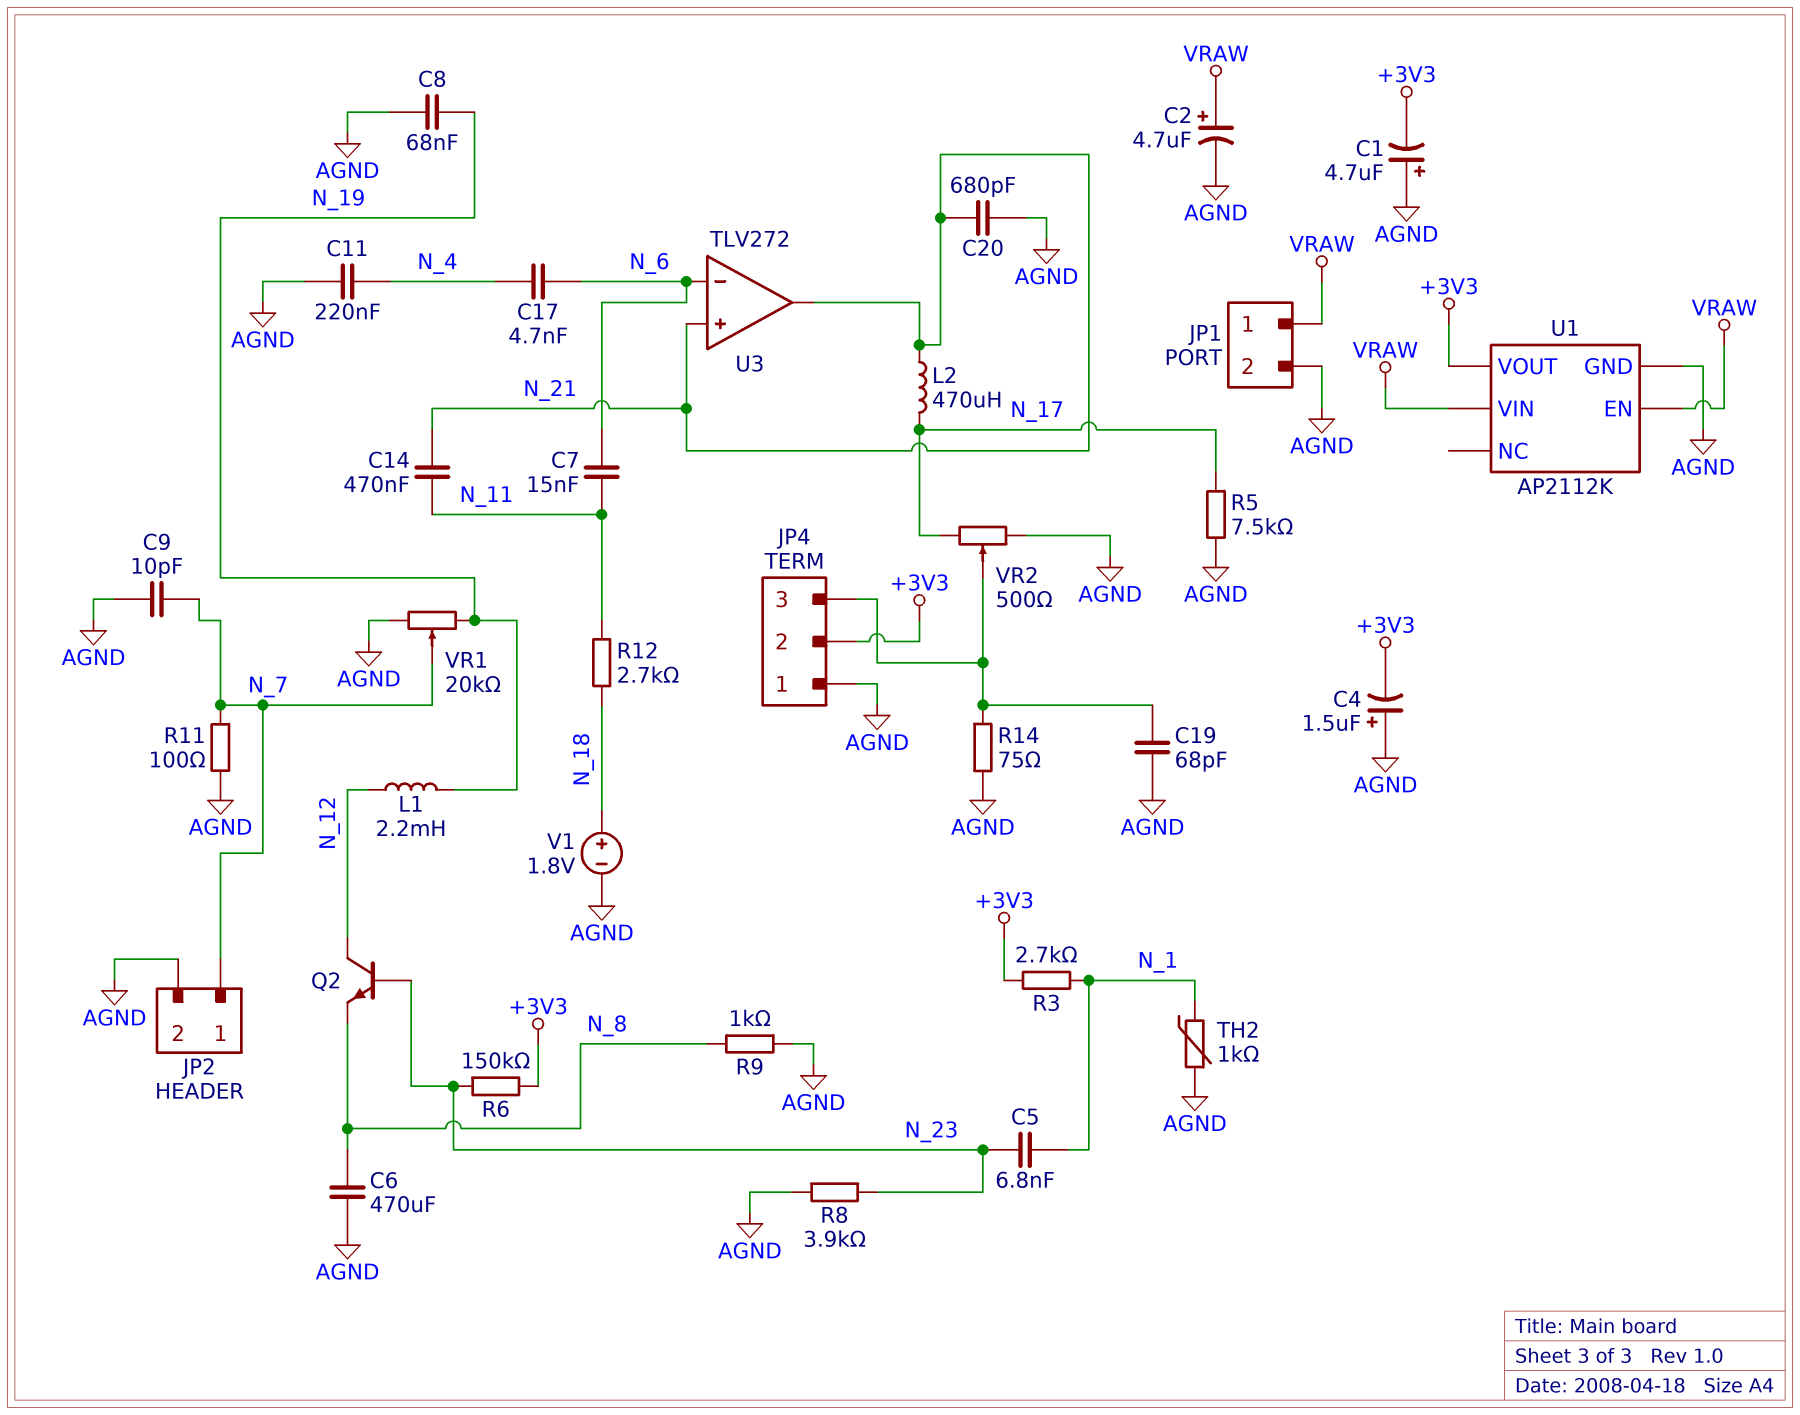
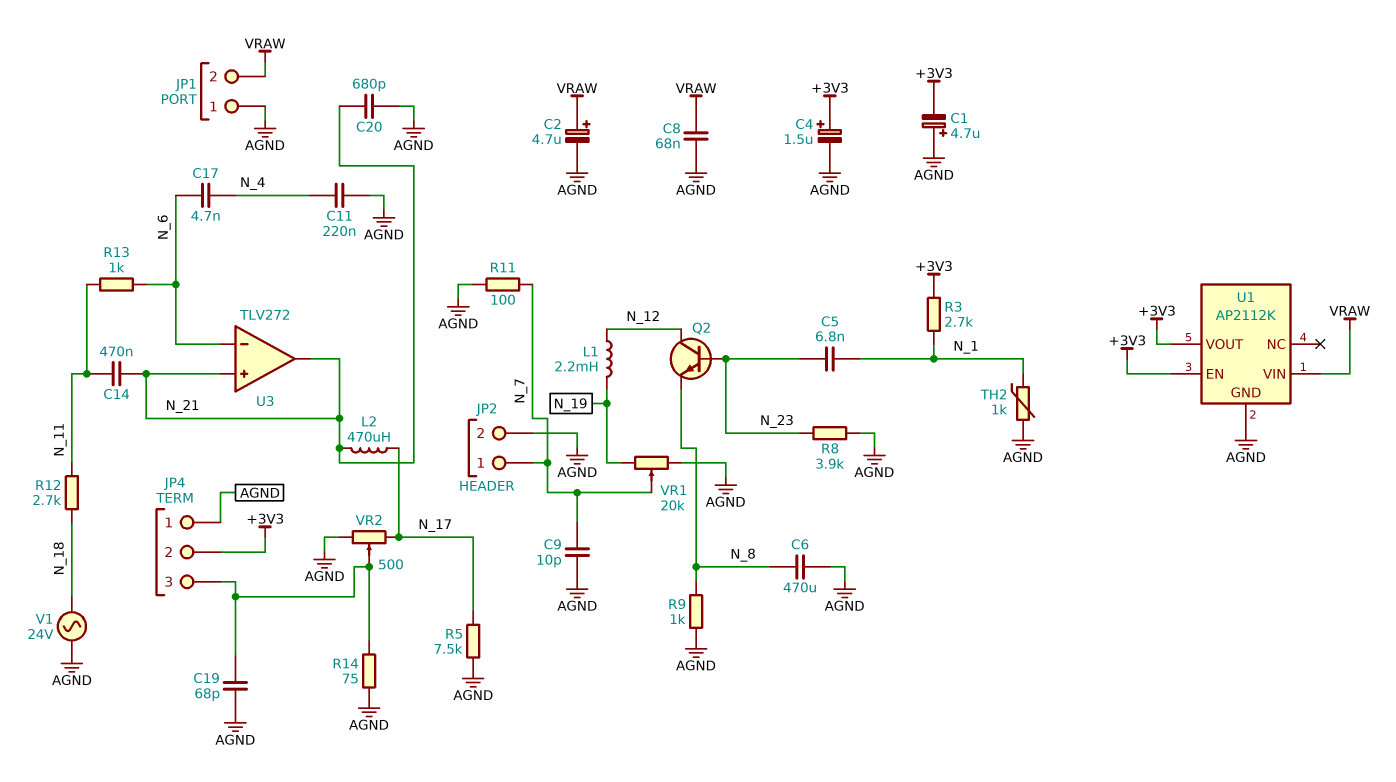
C4: 1.5uF (plus AGND, minus +3V3) -> 1.5uF (plus +3V3, minus AGND)
C7: 15nF (N_6, N_11) -> none
C8: 68nF (AGND, N_19) -> 68nF (AGND, VRAW)
JP1 pin 1: VRAW -> AGND
JP1 pin 2: AGND -> VRAW
R6: 150k (+3V3, N_23) -> none
R13: none -> 1k (N_6, N_11)
U1 pin EN: VRAW -> +3V3
V1: 1.8V (plus N_18, minus AGND) -> AC 24V (AGND, N_18)

